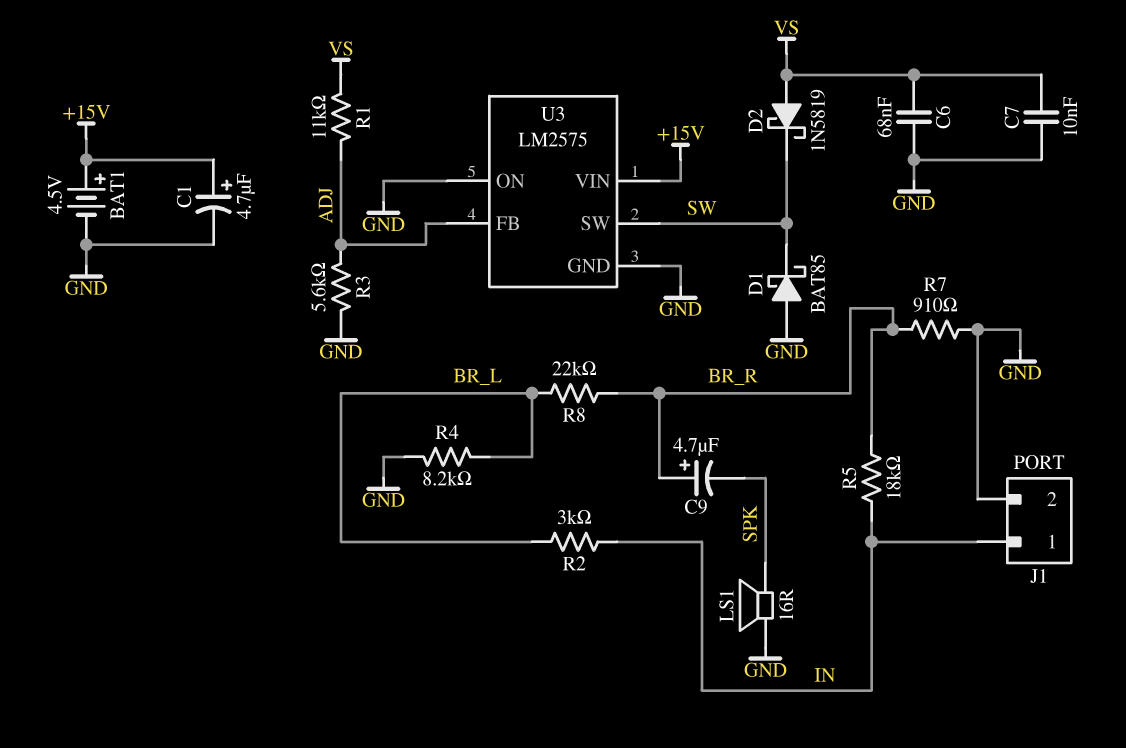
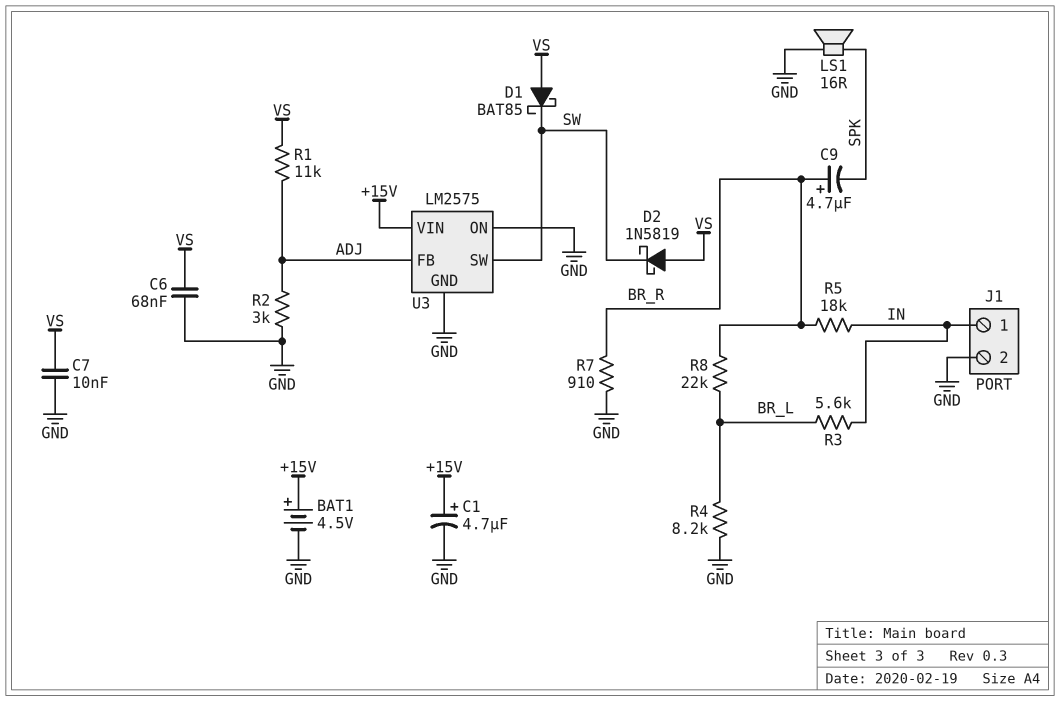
D1: schottky BAT85 (A GND, K SW) -> schottky BAT85 (A VS, K SW)
R2: 3k (BR_L, IN) -> 3k (ADJ, GND)
R3: 5.6k (ADJ, GND) -> 5.6k (BR_L, IN)

